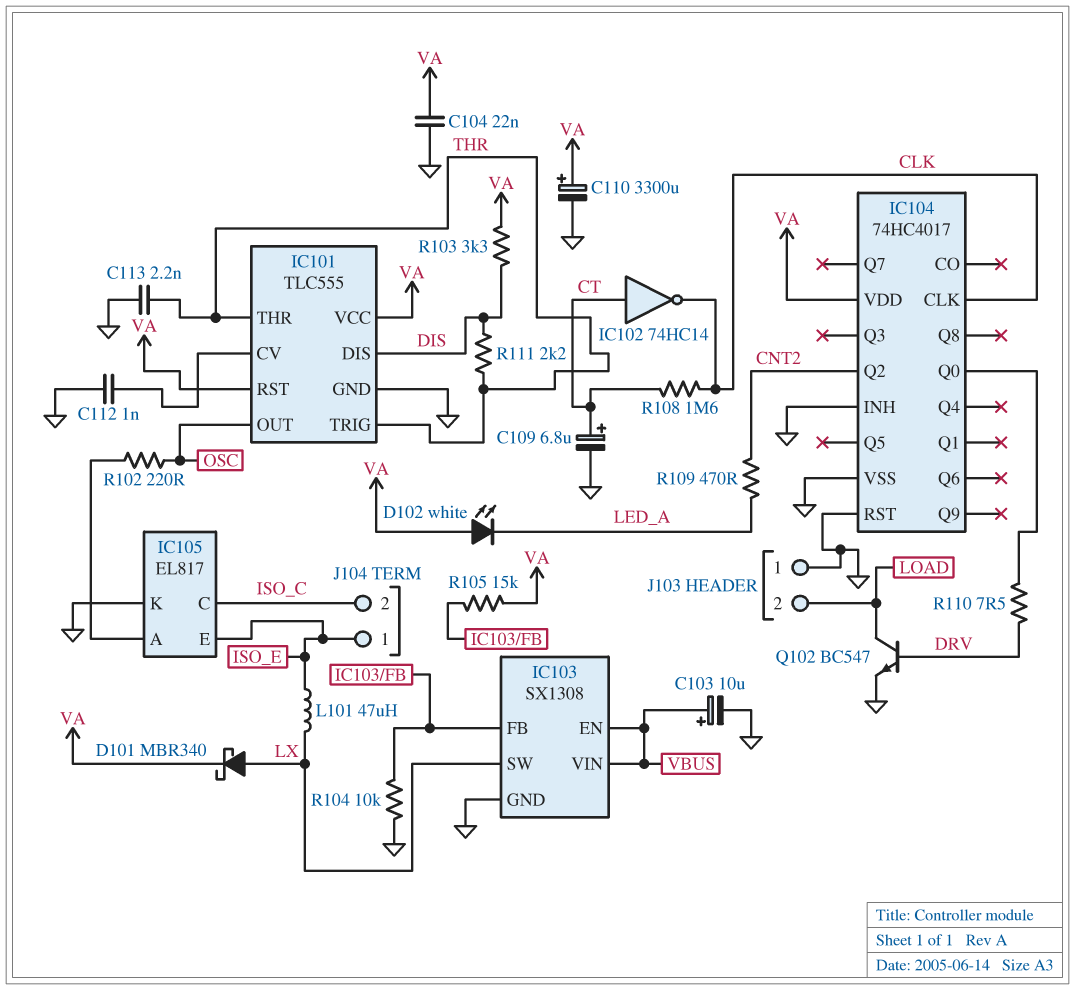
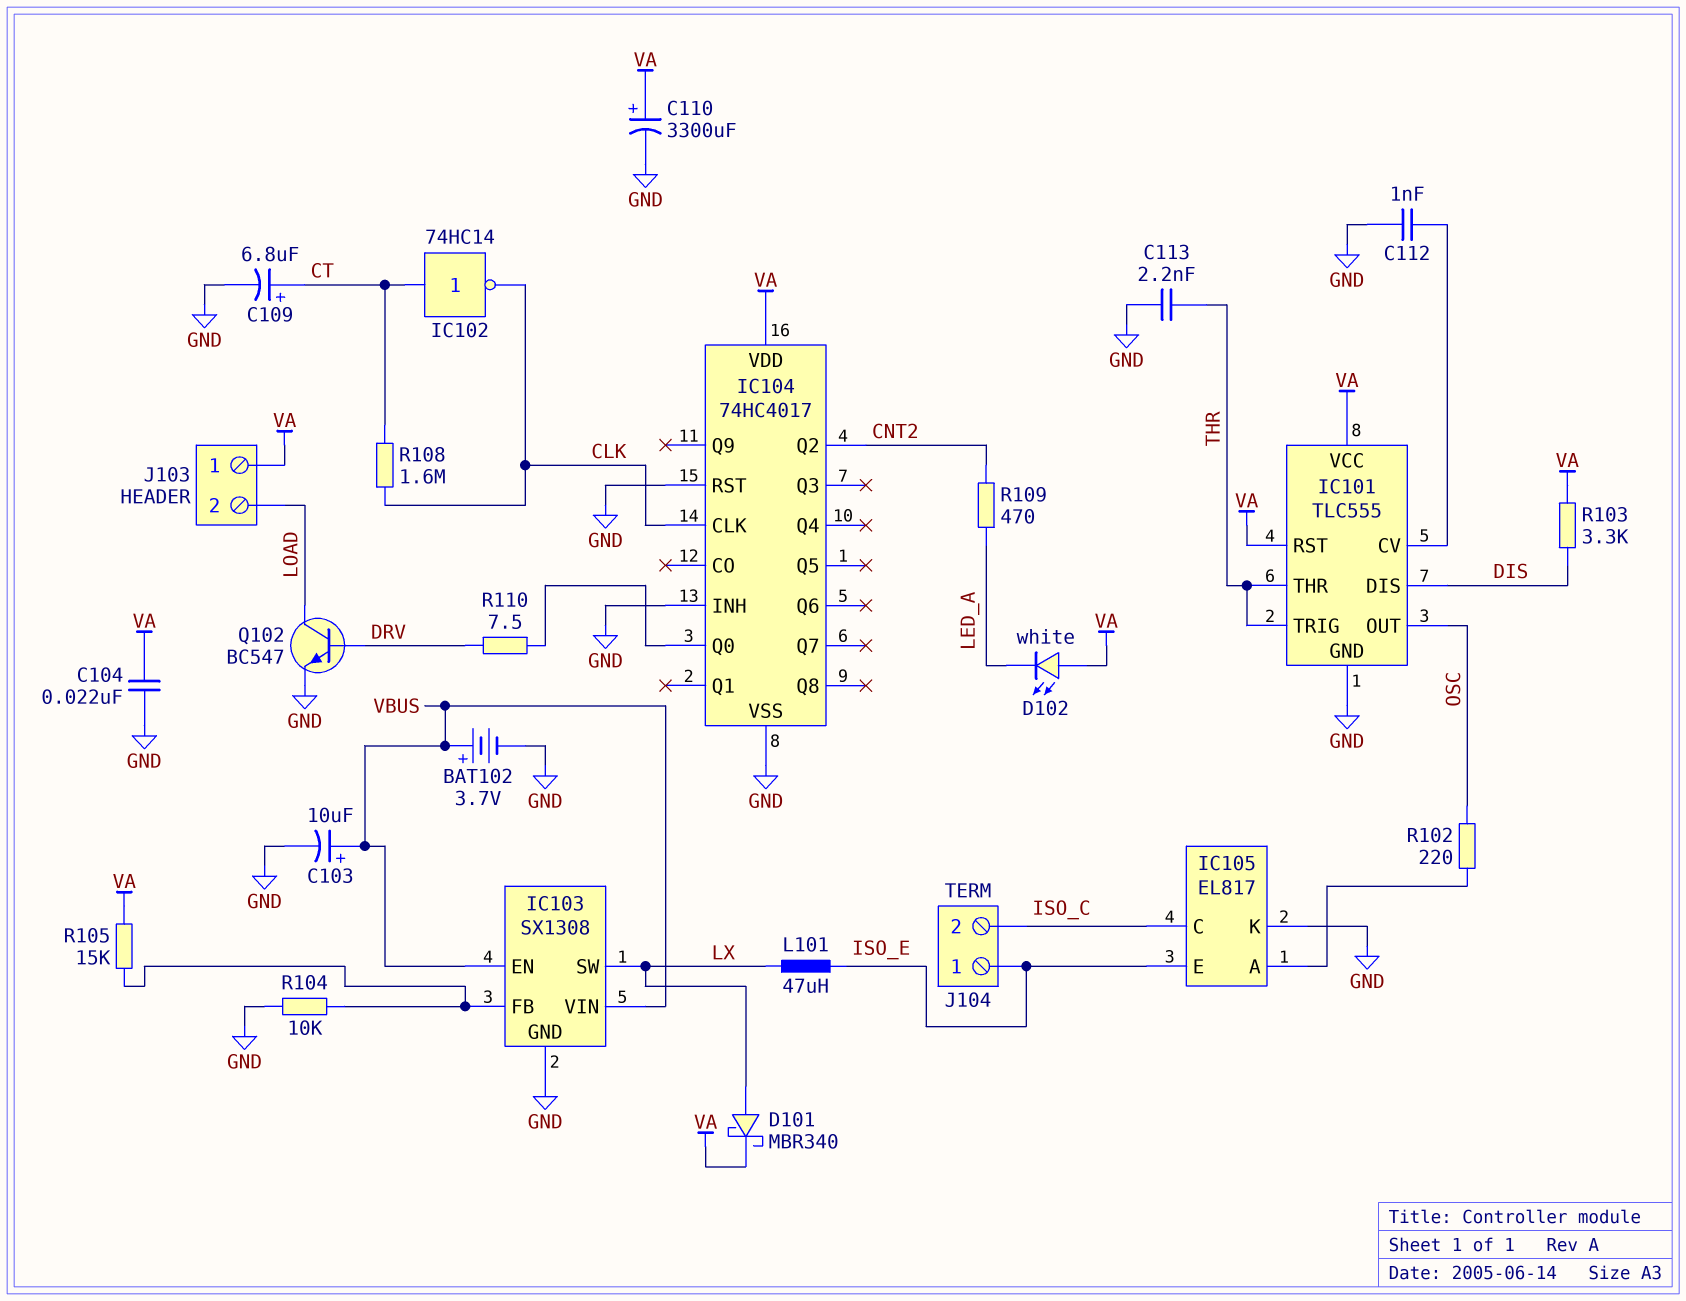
BAT102: none -> 3.7V (plus VBUS, minus GND)
J103 pin 1: GND -> VA
R111: 2.2k (DIS, THR) -> none

